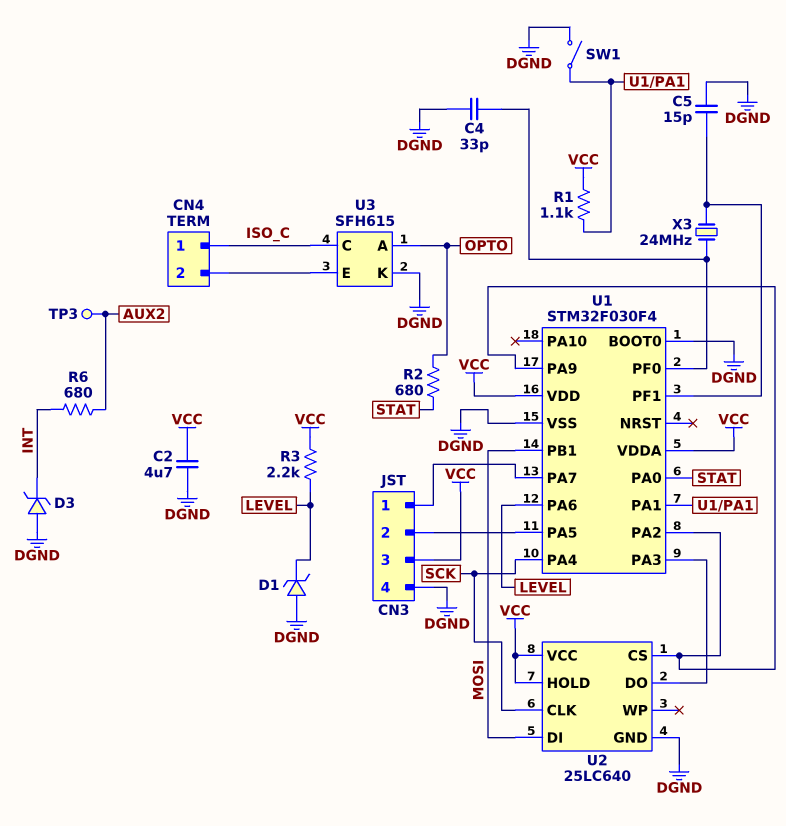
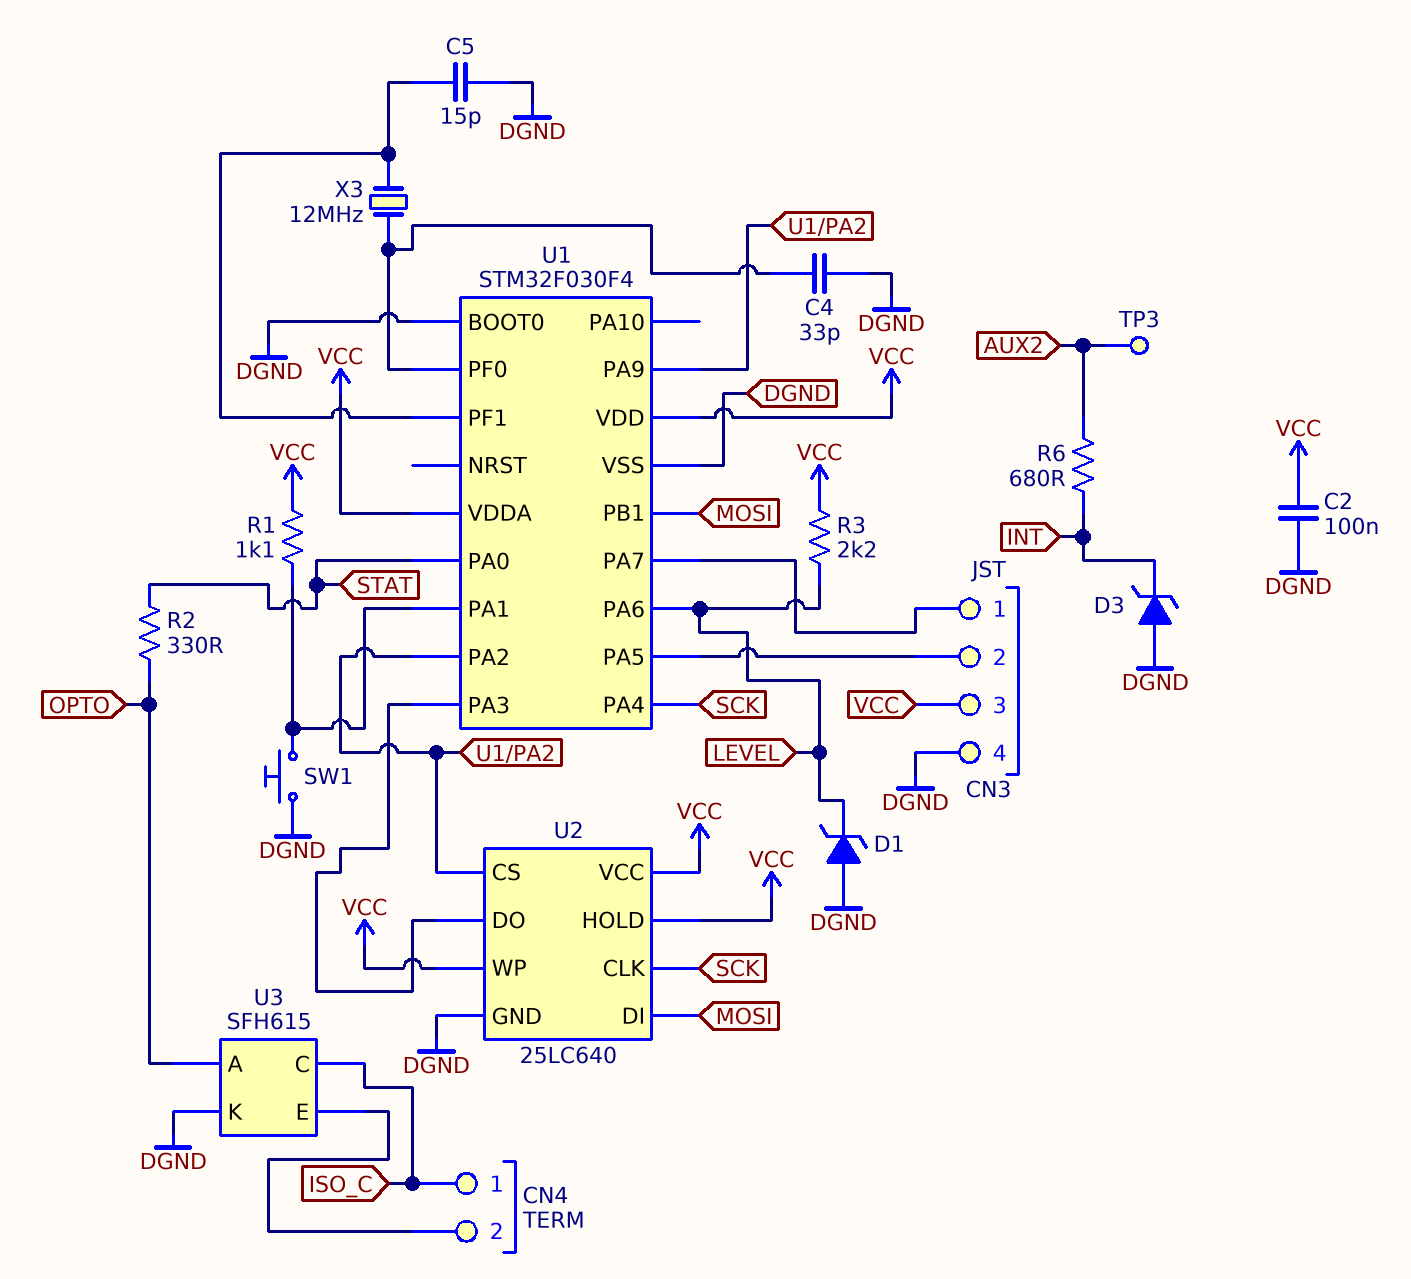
C2: 4.7uF (DGND, VCC) -> 100nF (DGND, VCC)
R2: 680 (OPTO, STAT) -> 330 (OPTO, STAT)
SW1: switch (DGND, U1/PA1) -> button (DGND, U1/PA1)
U2 pin WP: none -> VCC
X3: 24MHz (U1/PF0, U1/PF1) -> 12MHz (U1/PF0, U1/PF1)

